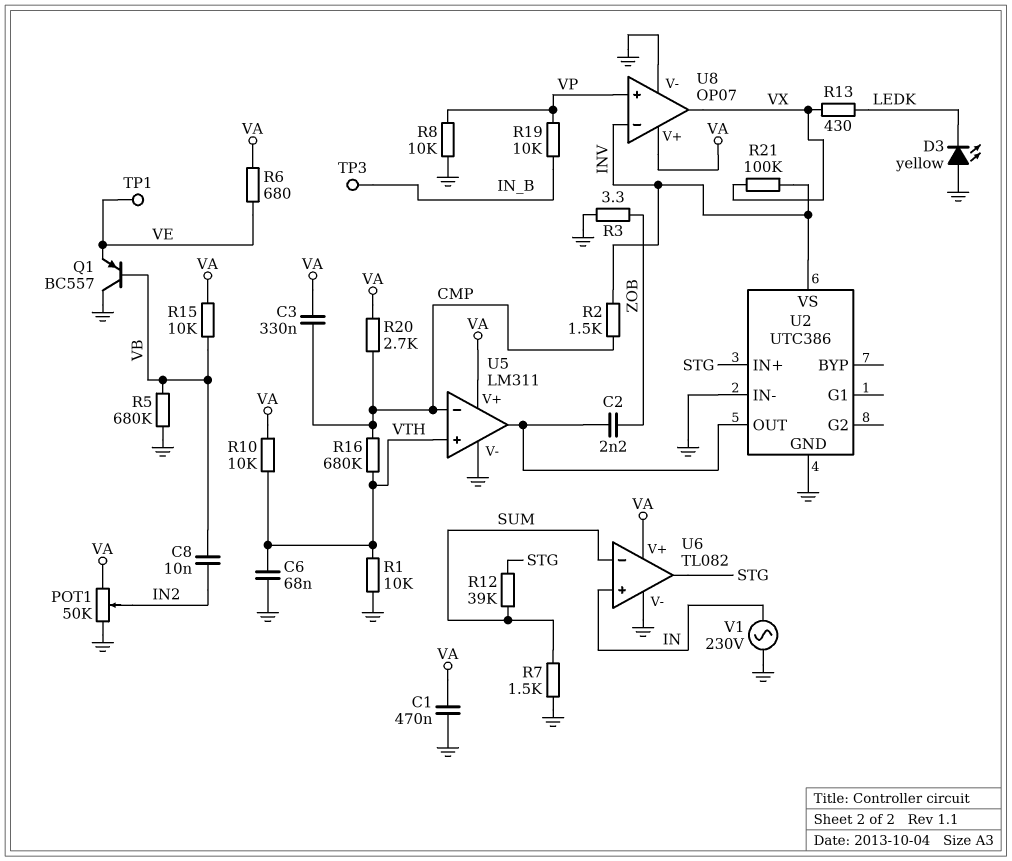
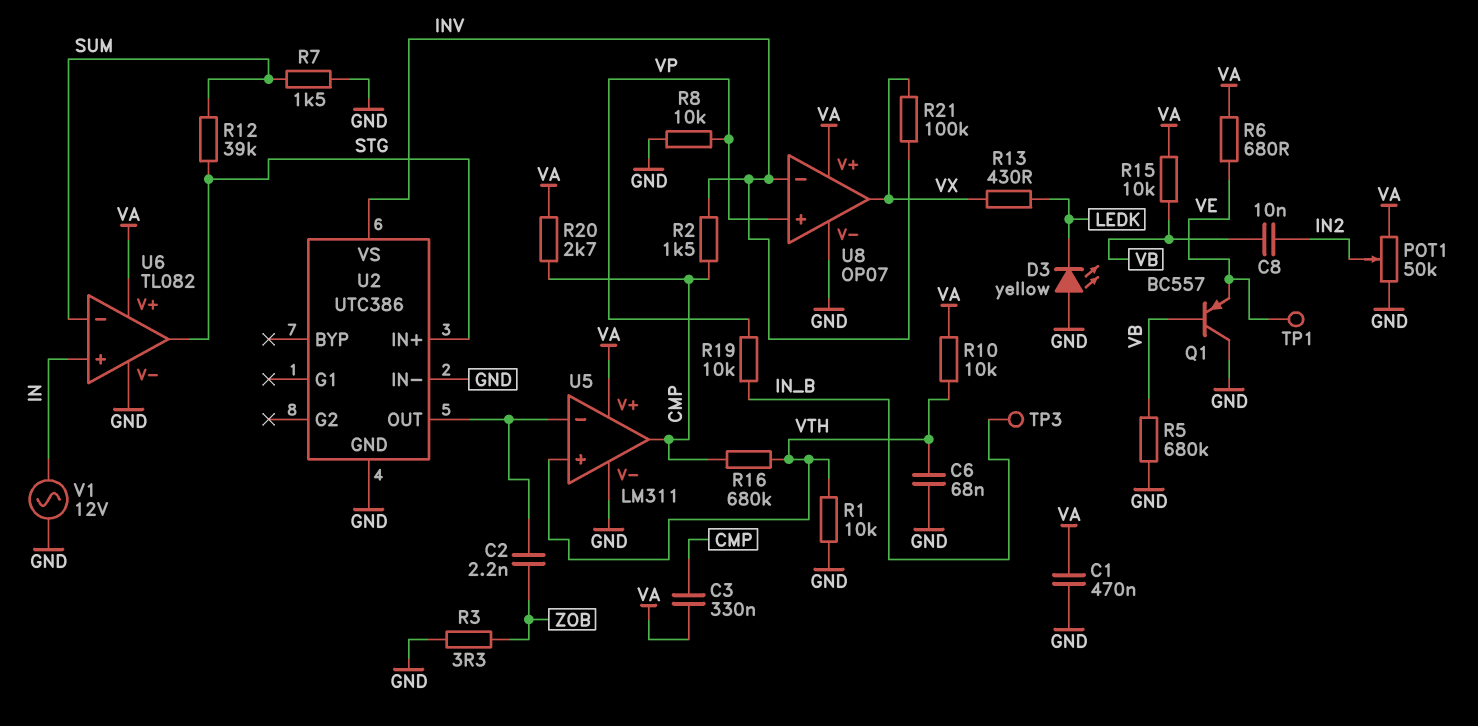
U5 pin in-: CMP -> U2/OUT
U5 pin out: U2/OUT -> CMP
V1: AC 230V (GND, IN) -> AC 12V (GND, IN)

